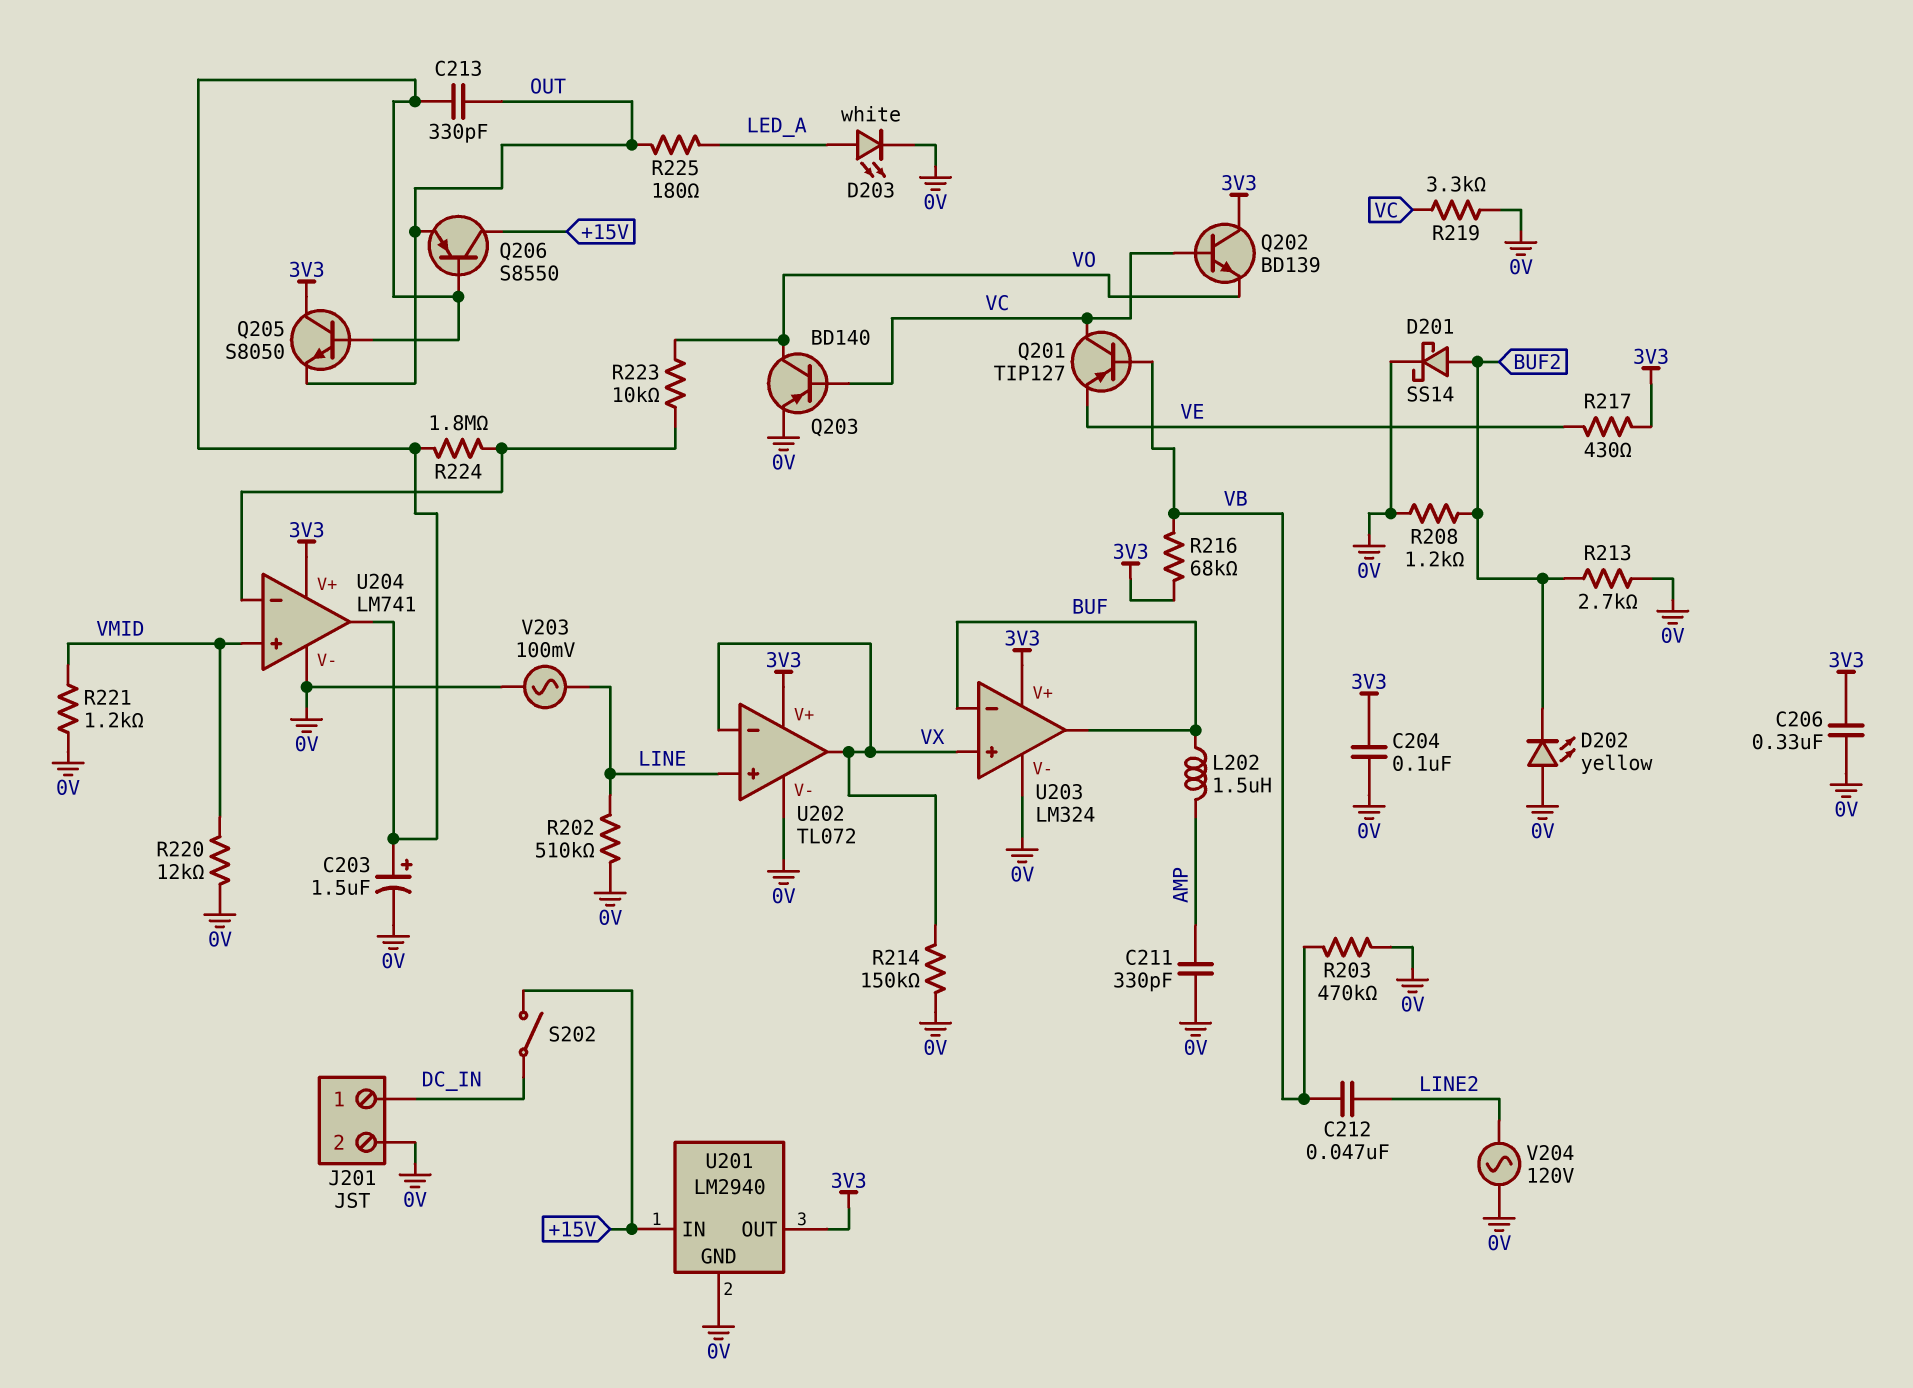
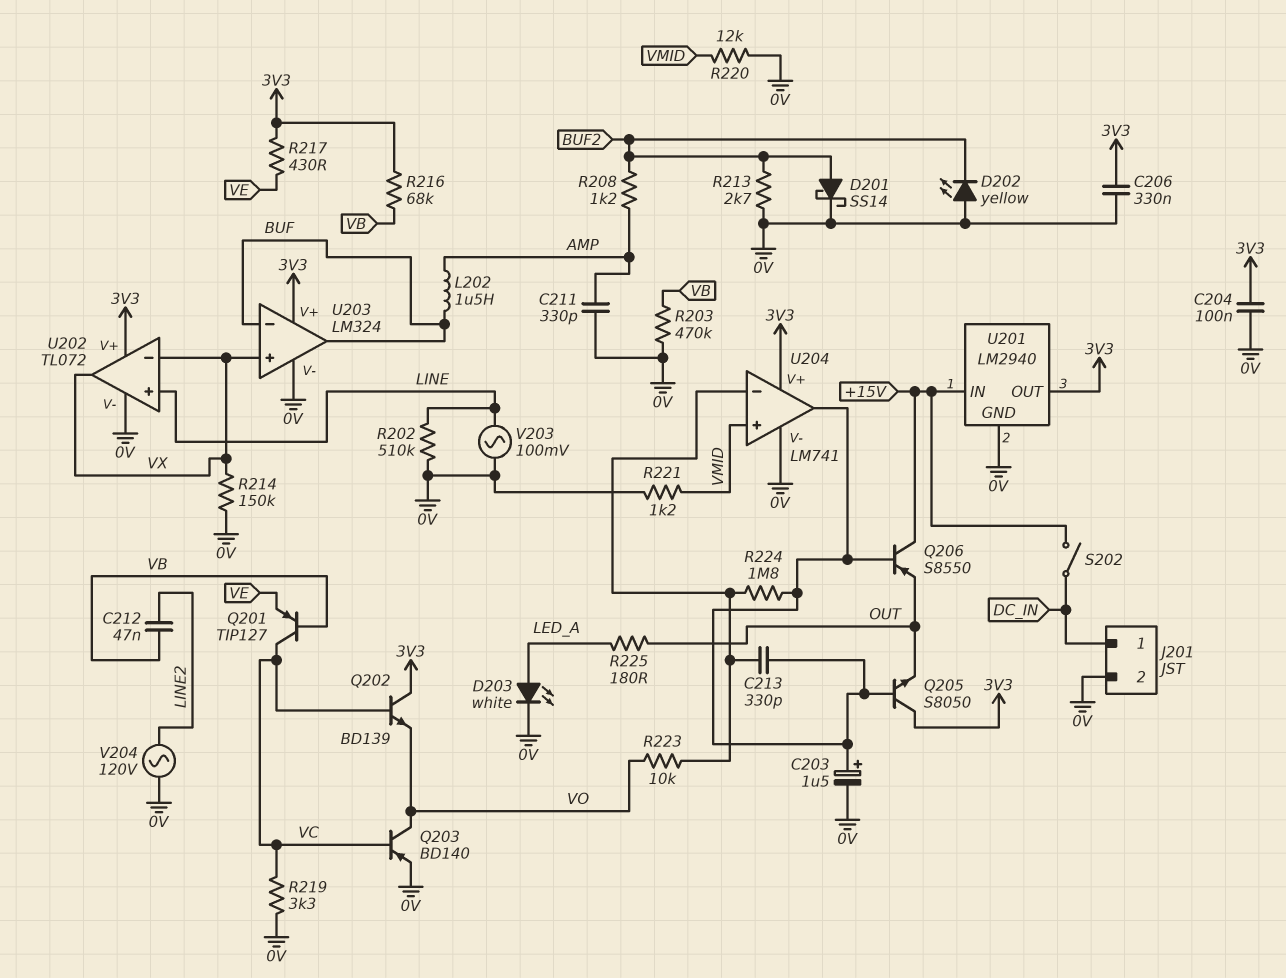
C213: 330pF (OUT, U204/out) -> 330pF (U204/in-, U204/out)
R208: 1.2k (0V, BUF2) -> 1.2k (AMP, BUF2)

